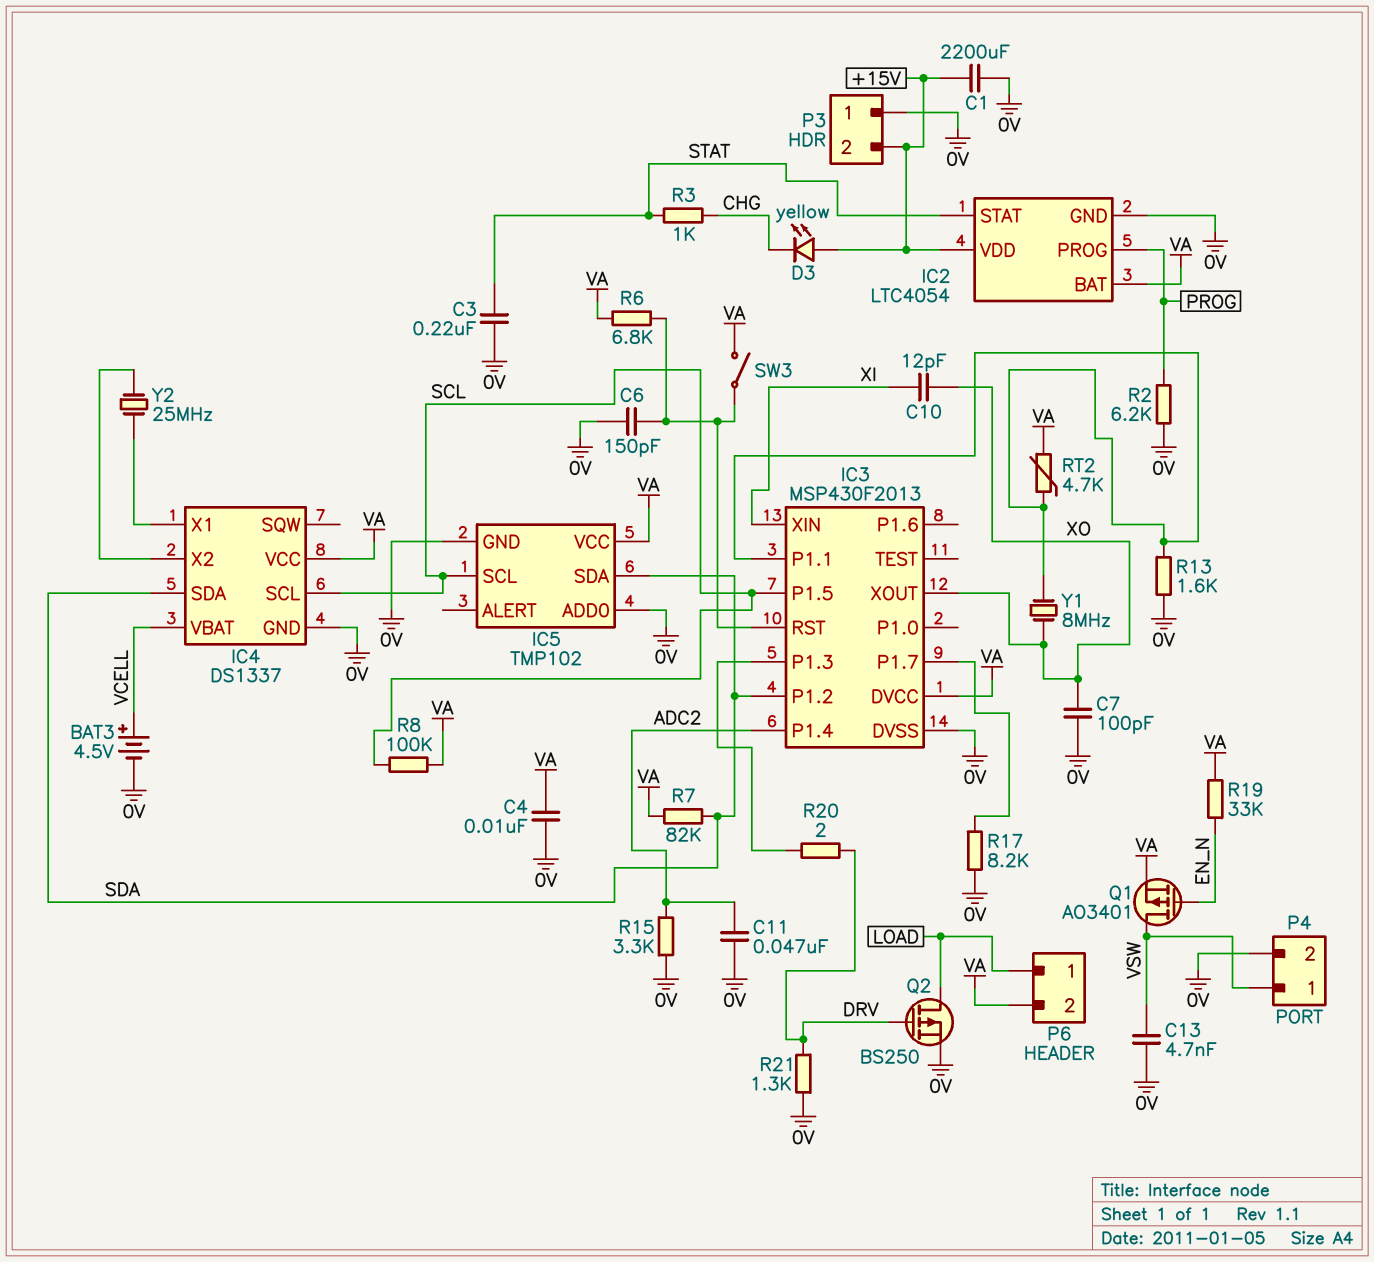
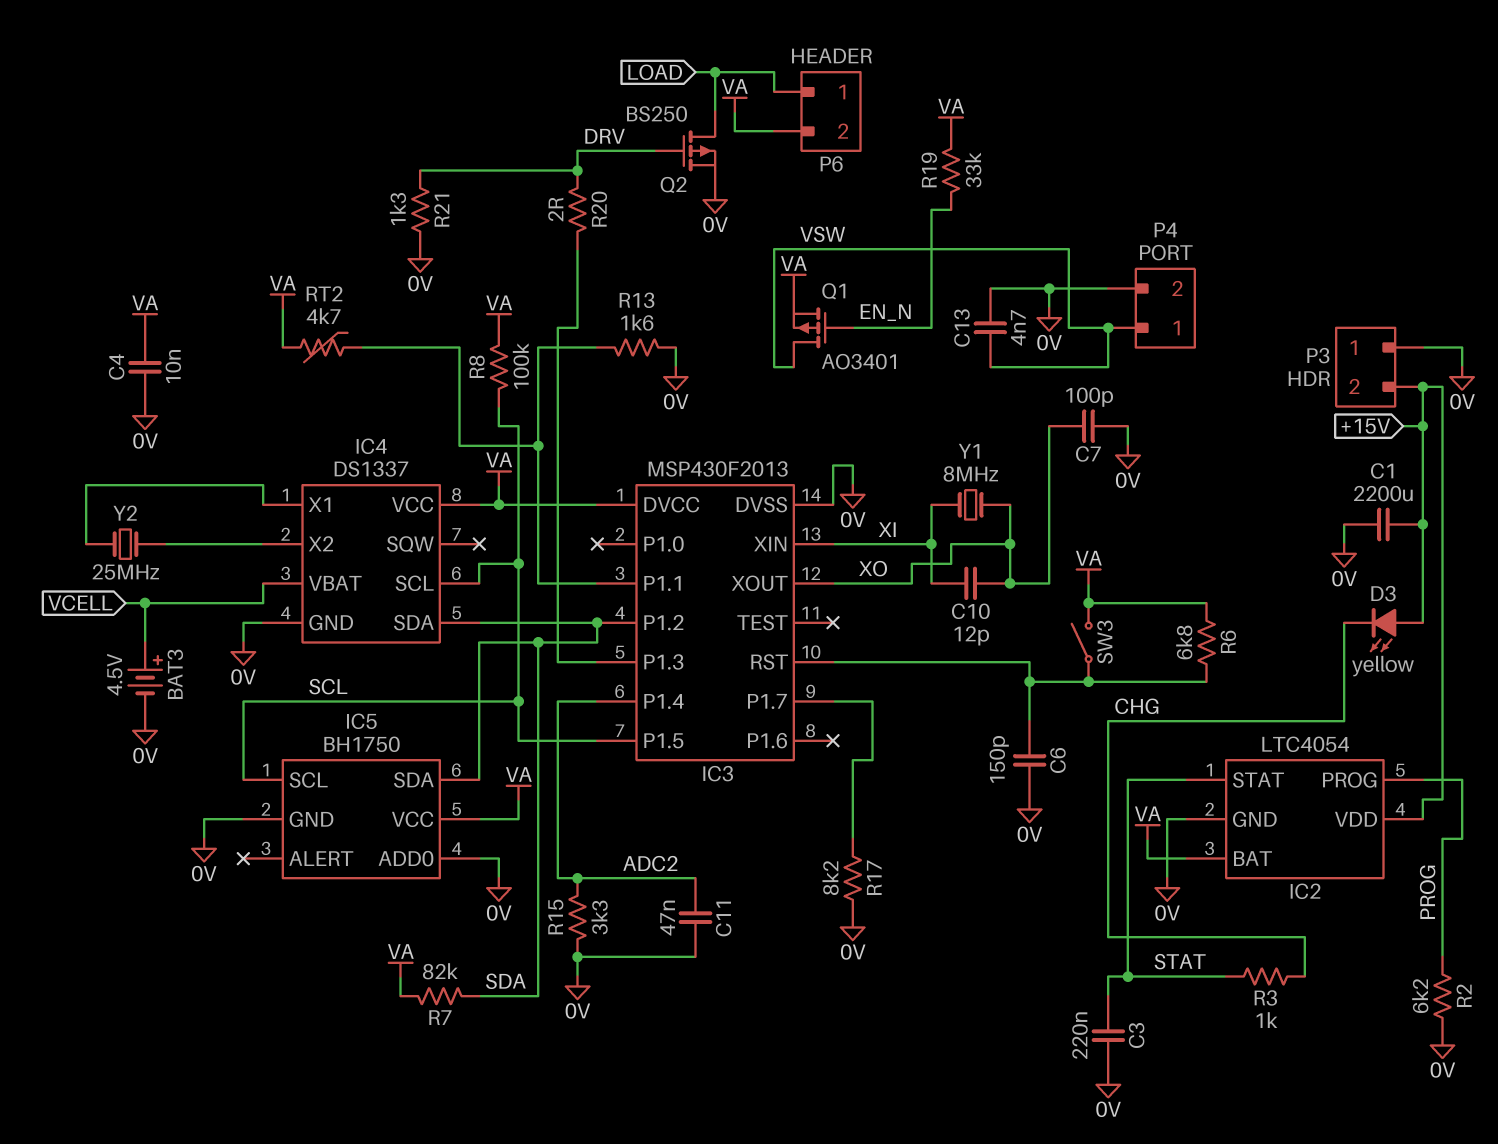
IC5: TMP102 -> BH1750
Y1: 8MHz (IC3/P1.1, XO) -> 8MHz (XI, XO)

